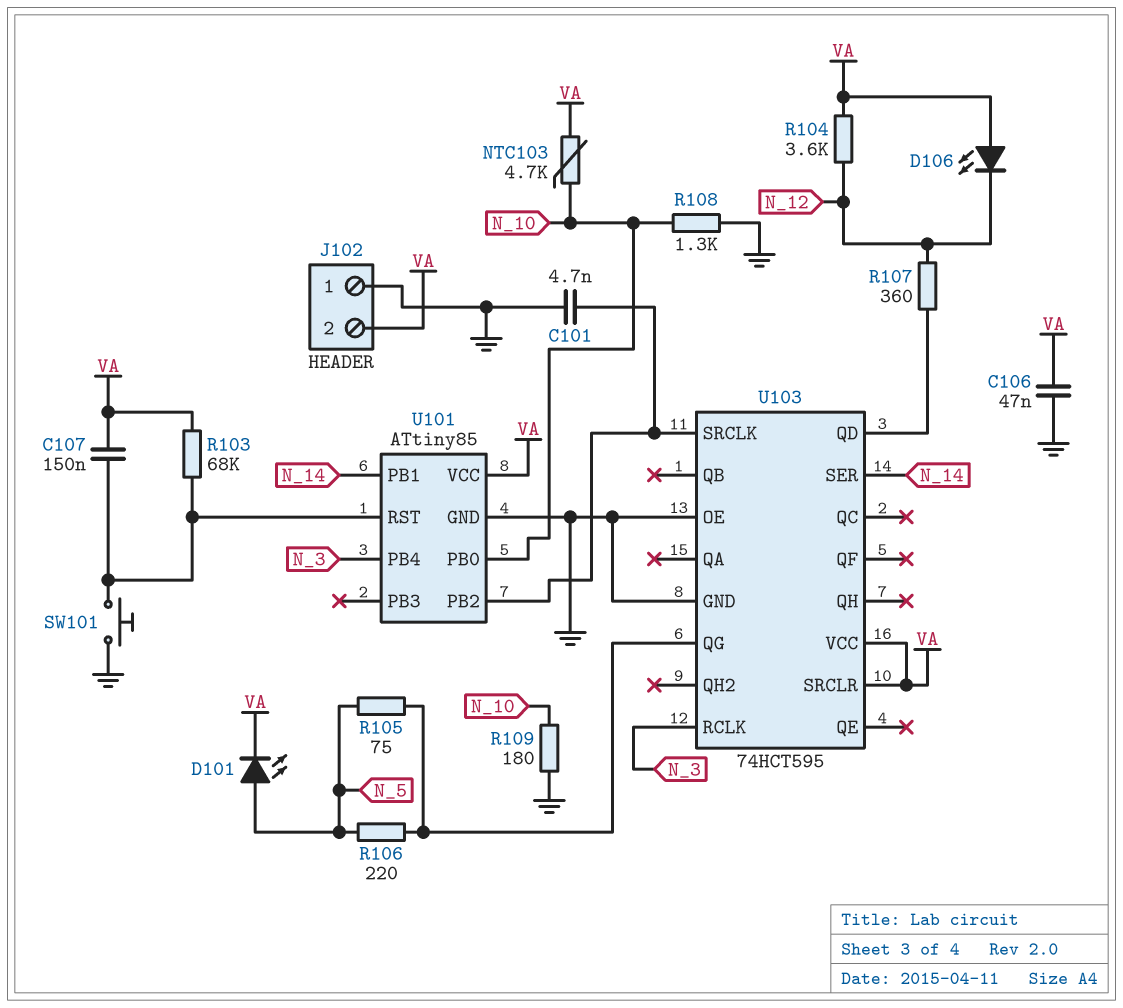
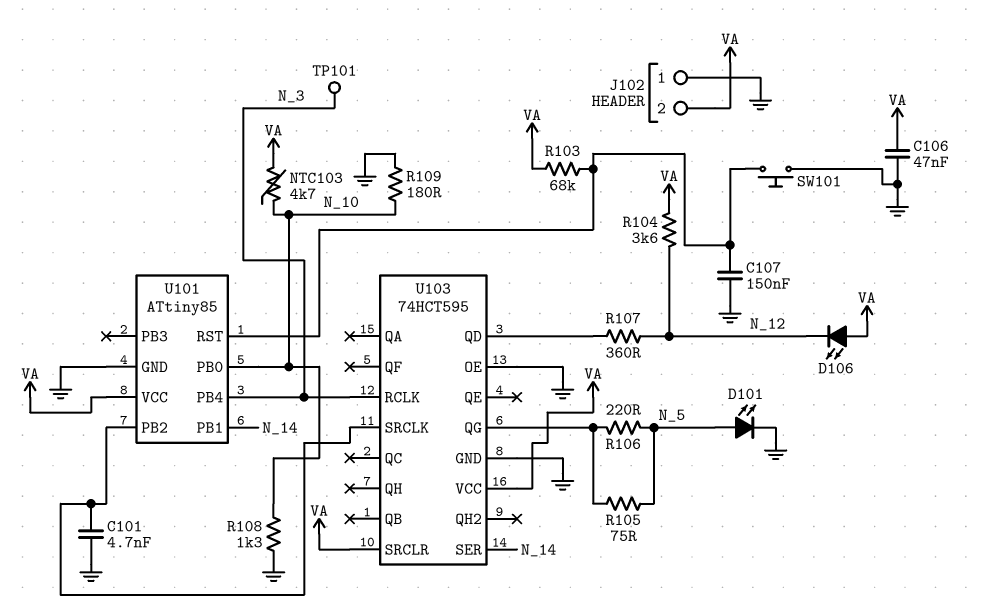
C107: 150nF (U101/RST, VA) -> 150nF (GND, U101/RST)
D101: LED (A N_5, K VA) -> LED (A N_5, K GND)
TP101: none -> test point (N_3)

